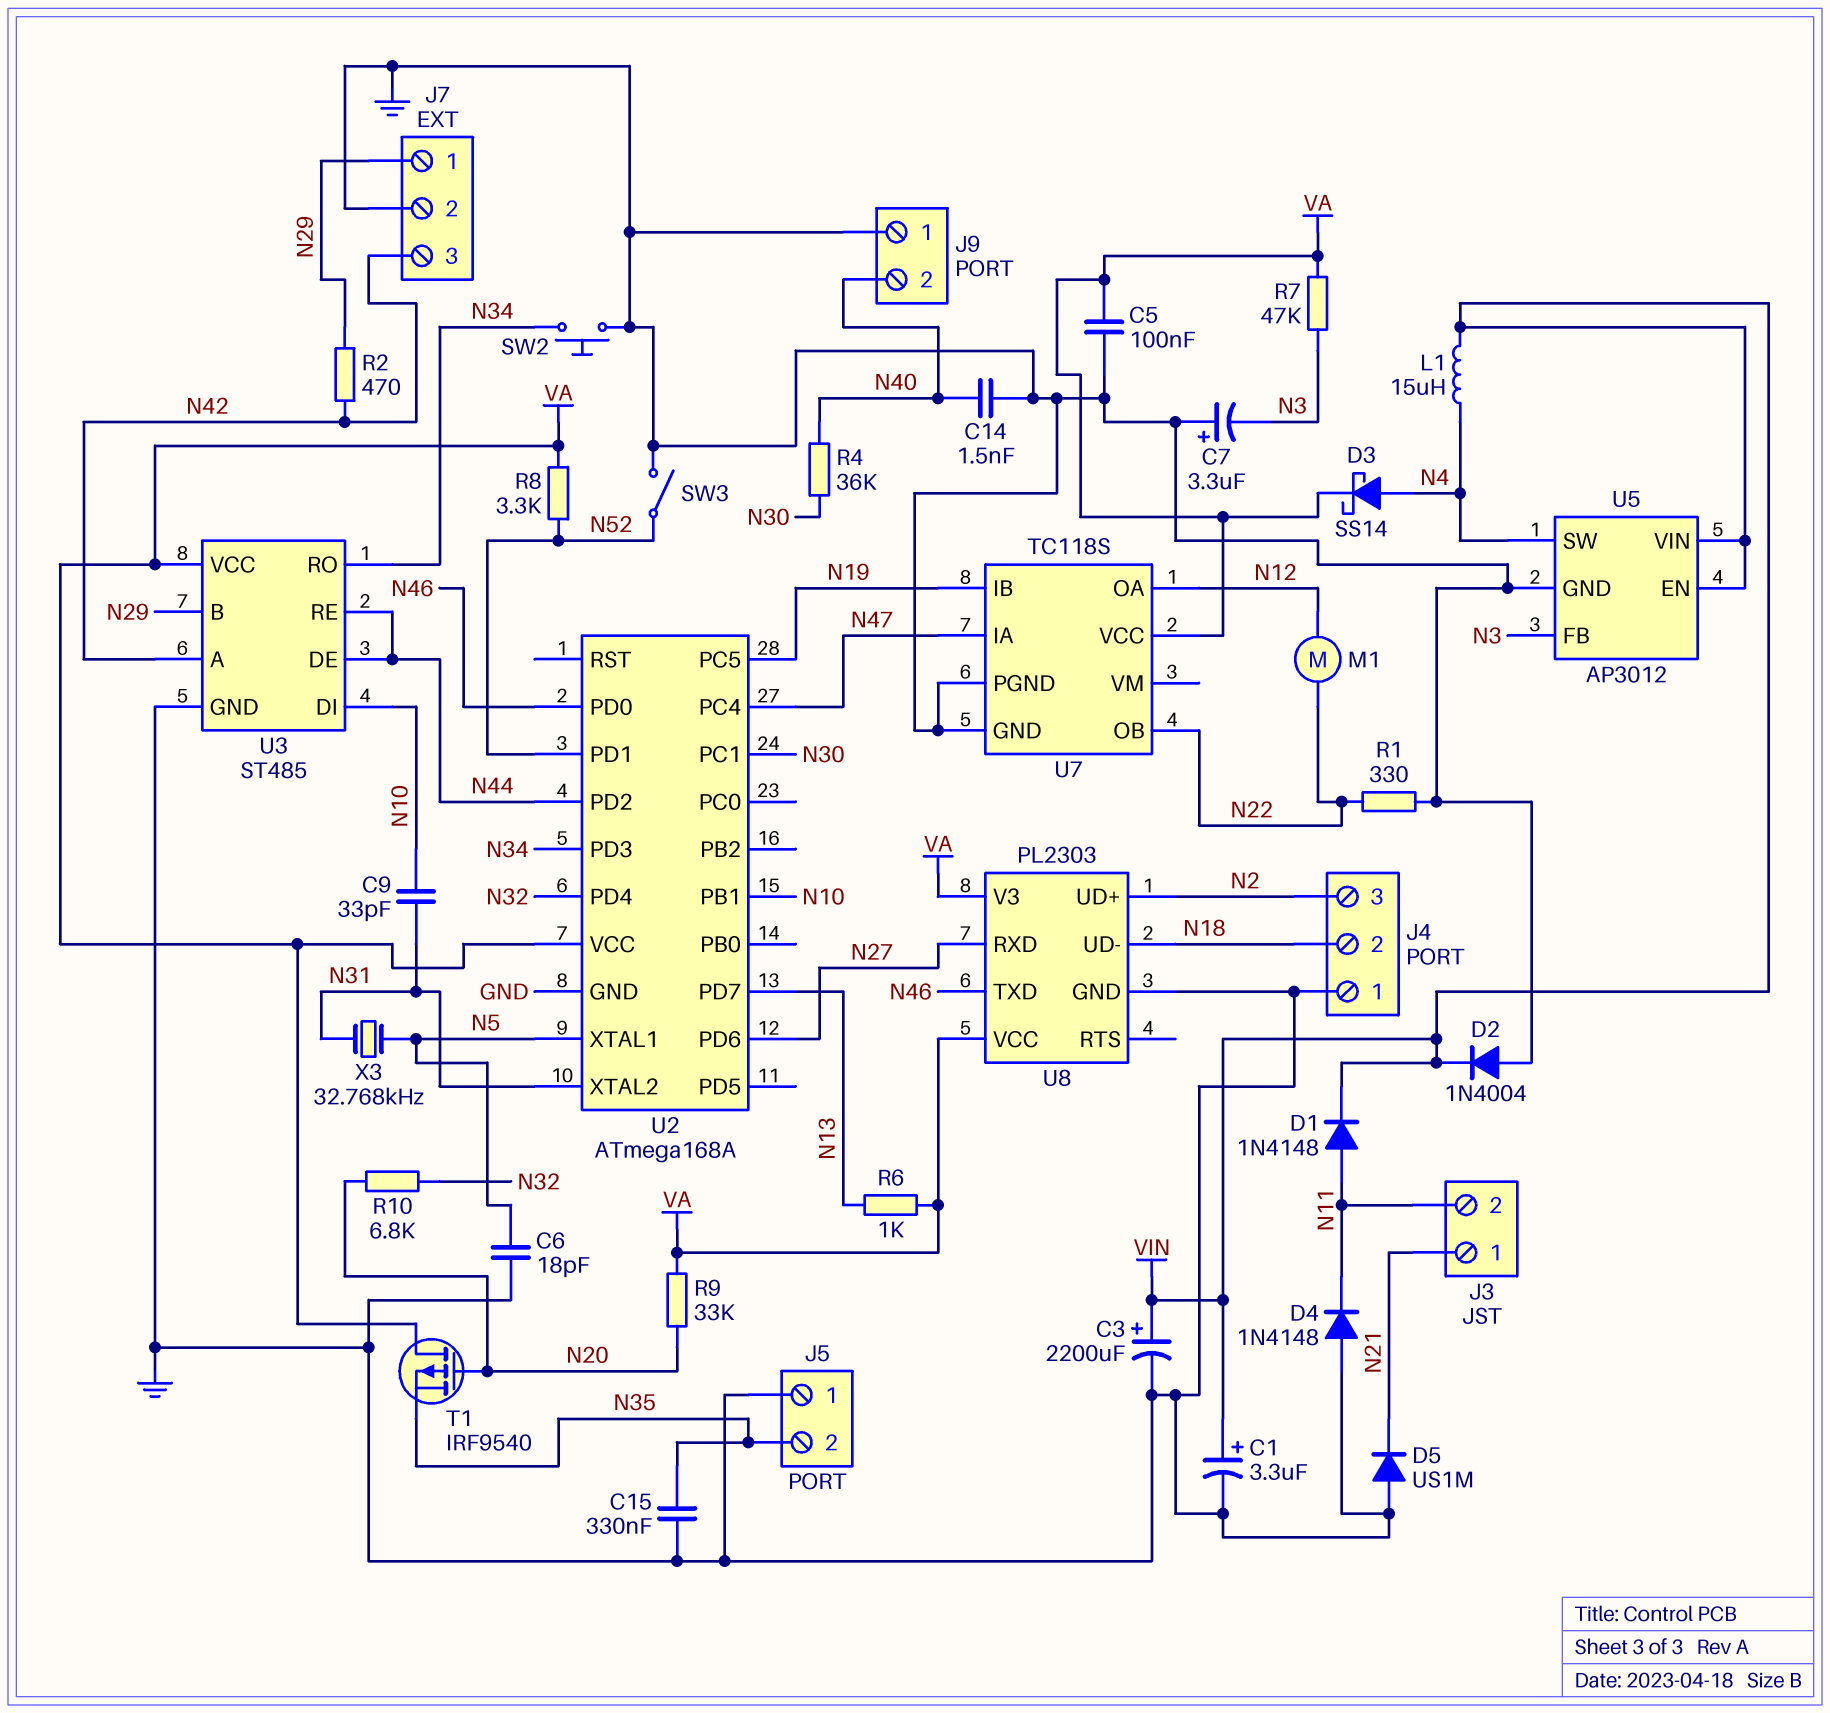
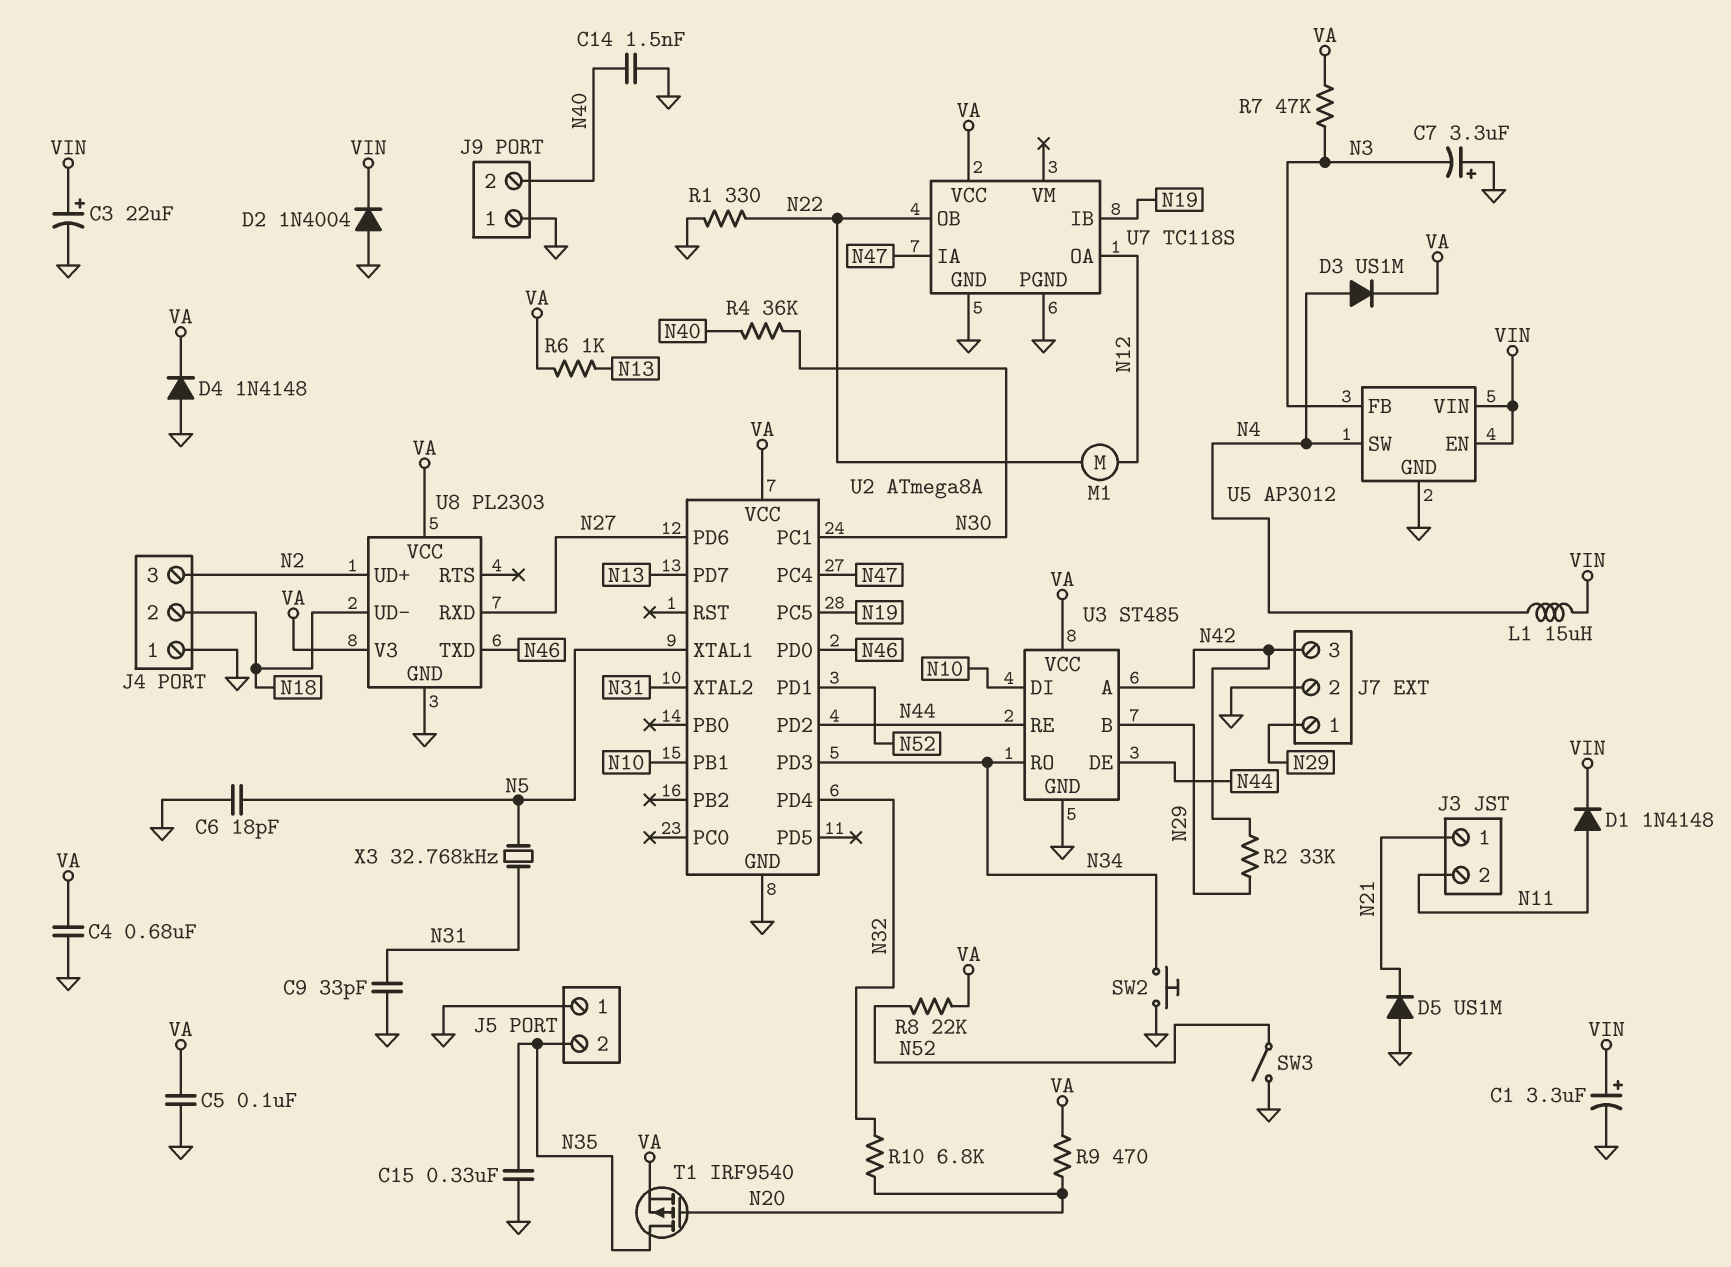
C3: 2200uF (plus VIN, minus GND) -> 22uF (plus VIN, minus GND)
C4: none -> 680nF (GND, VA)
C9: 33pF (N10, N31) -> 33pF (GND, N31)
D3: schottky SS14 (A N4, K VA) -> diode US1M (A N4, K VA)
D4: diode 1N4148 (A GND, K N11) -> diode 1N4148 (A GND, K VA)
R2: 470 (N29, N42) -> 33k (N29, N42)
R8: 3.3k (N52, VA) -> 22k (N52, VA)
R9: 33k (N20, VA) -> 470 (N20, VA)
T1: PMOS IRF9540 (G N20, D VA, S N35) -> PMOS IRF9540 (G N20, D N35, S VA)
U2: ATmega168A -> ATmega8A

